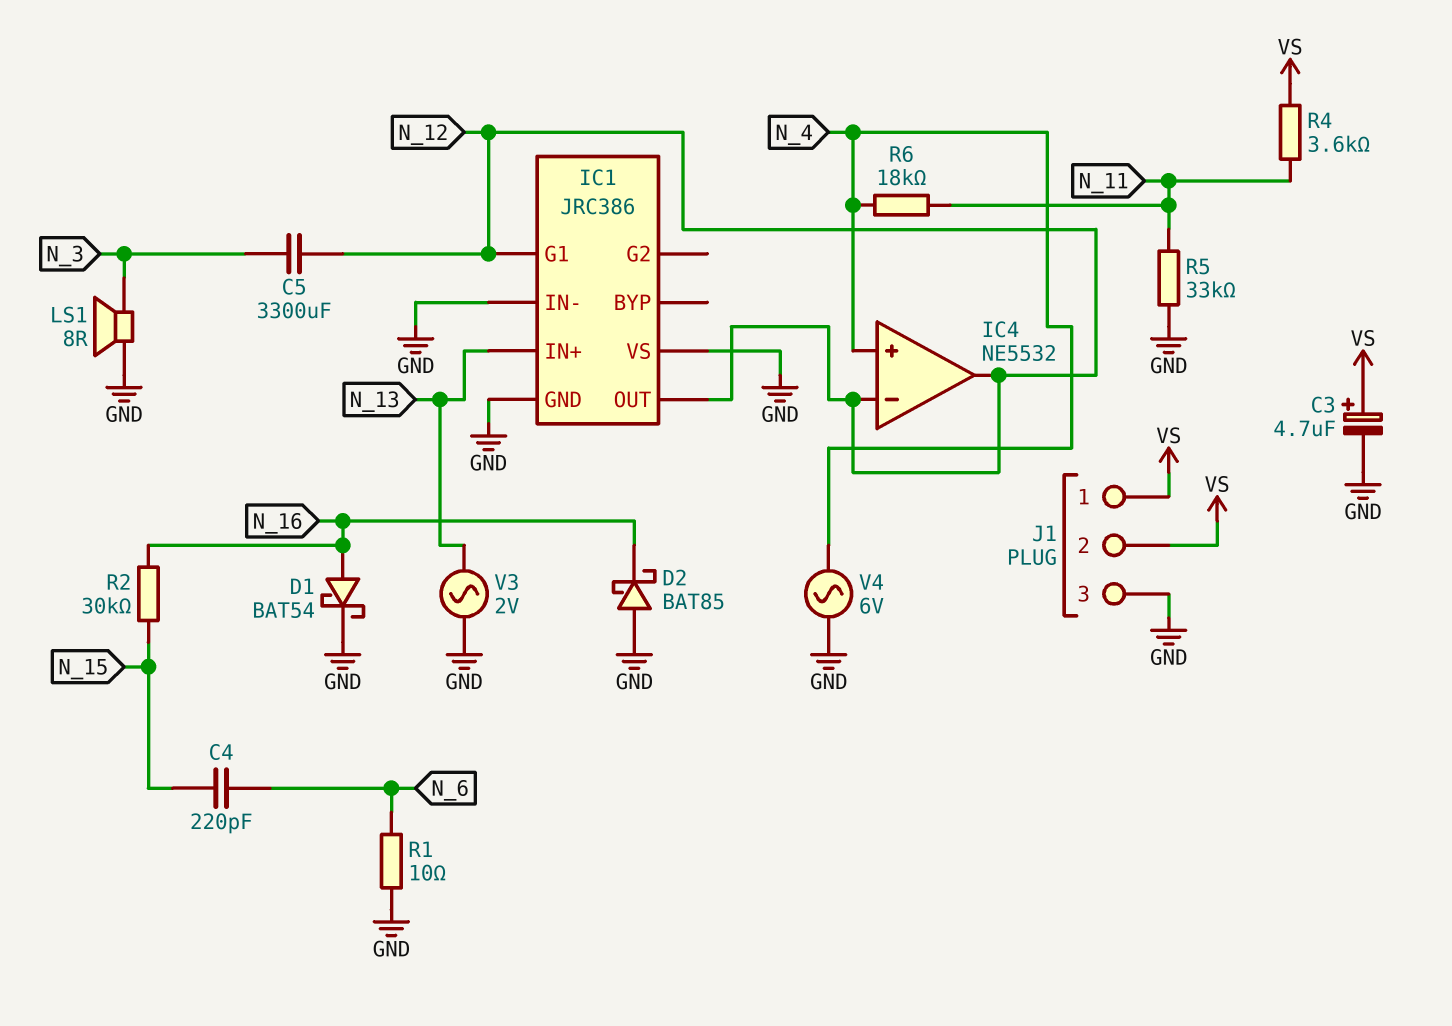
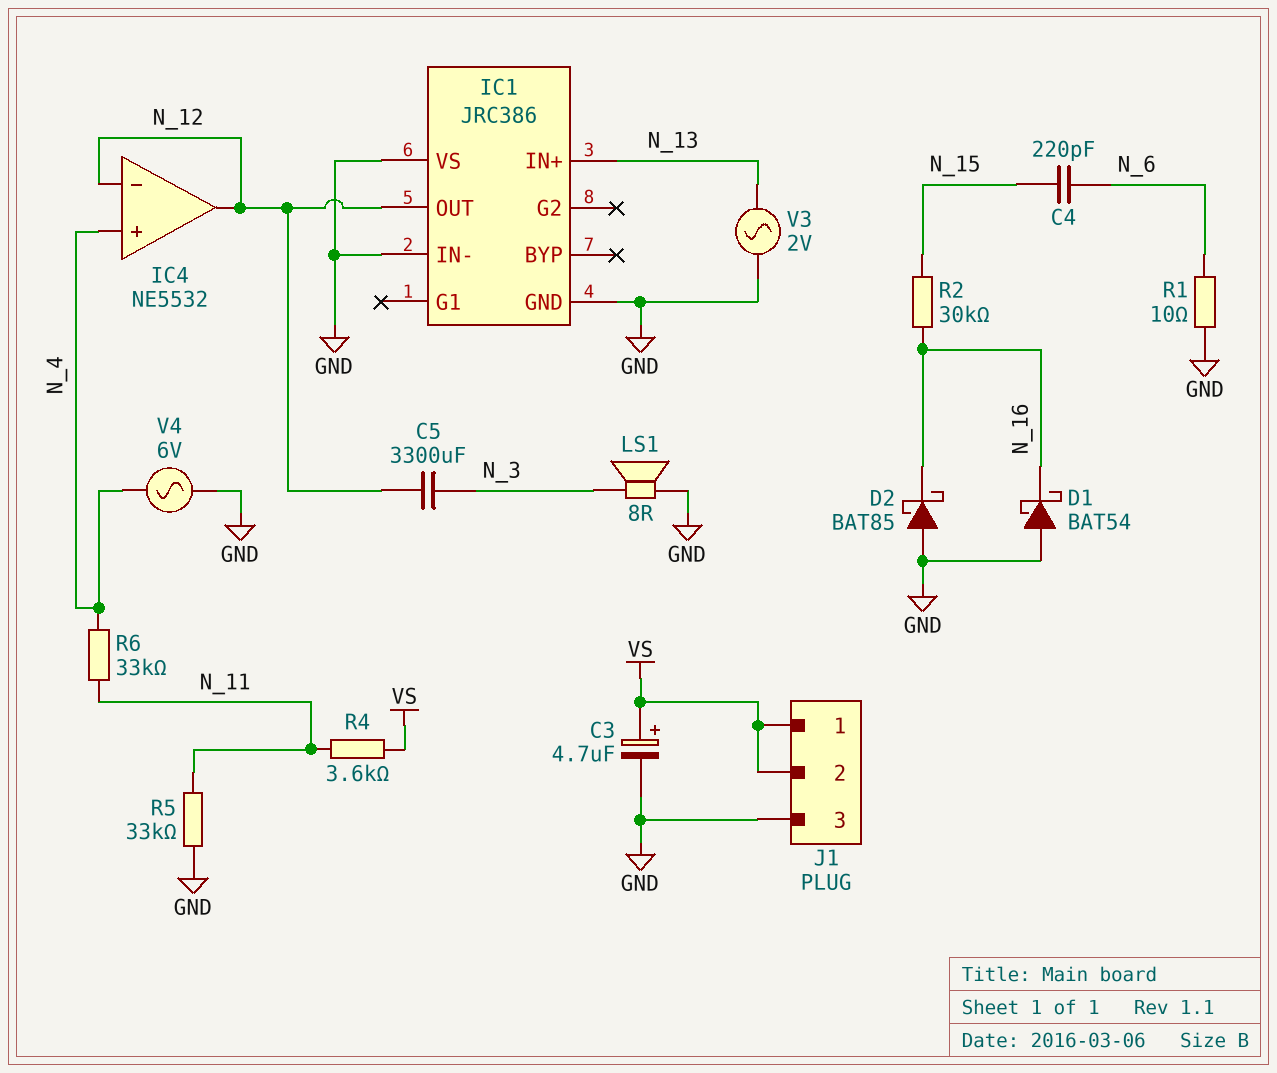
D1: schottky BAT54 (A N_16, K GND) -> schottky BAT54 (A GND, K N_16)
IC1 pin G1: N_12 -> none
R6: 18k (N_4, N_11) -> 33k (N_4, N_11)

